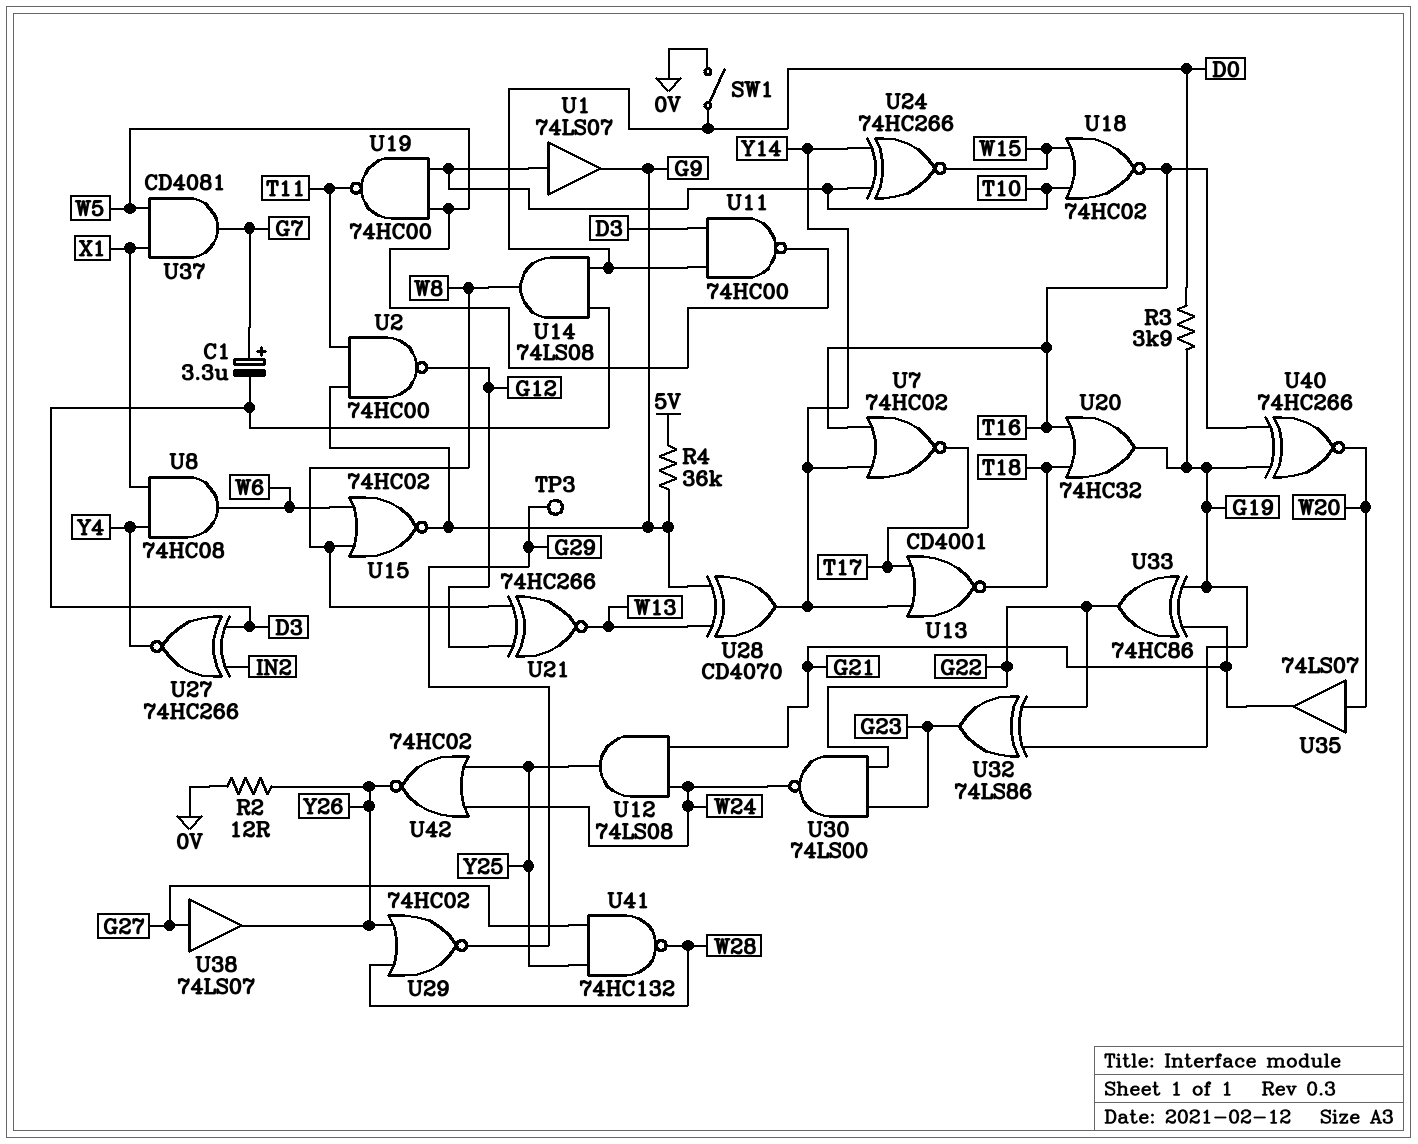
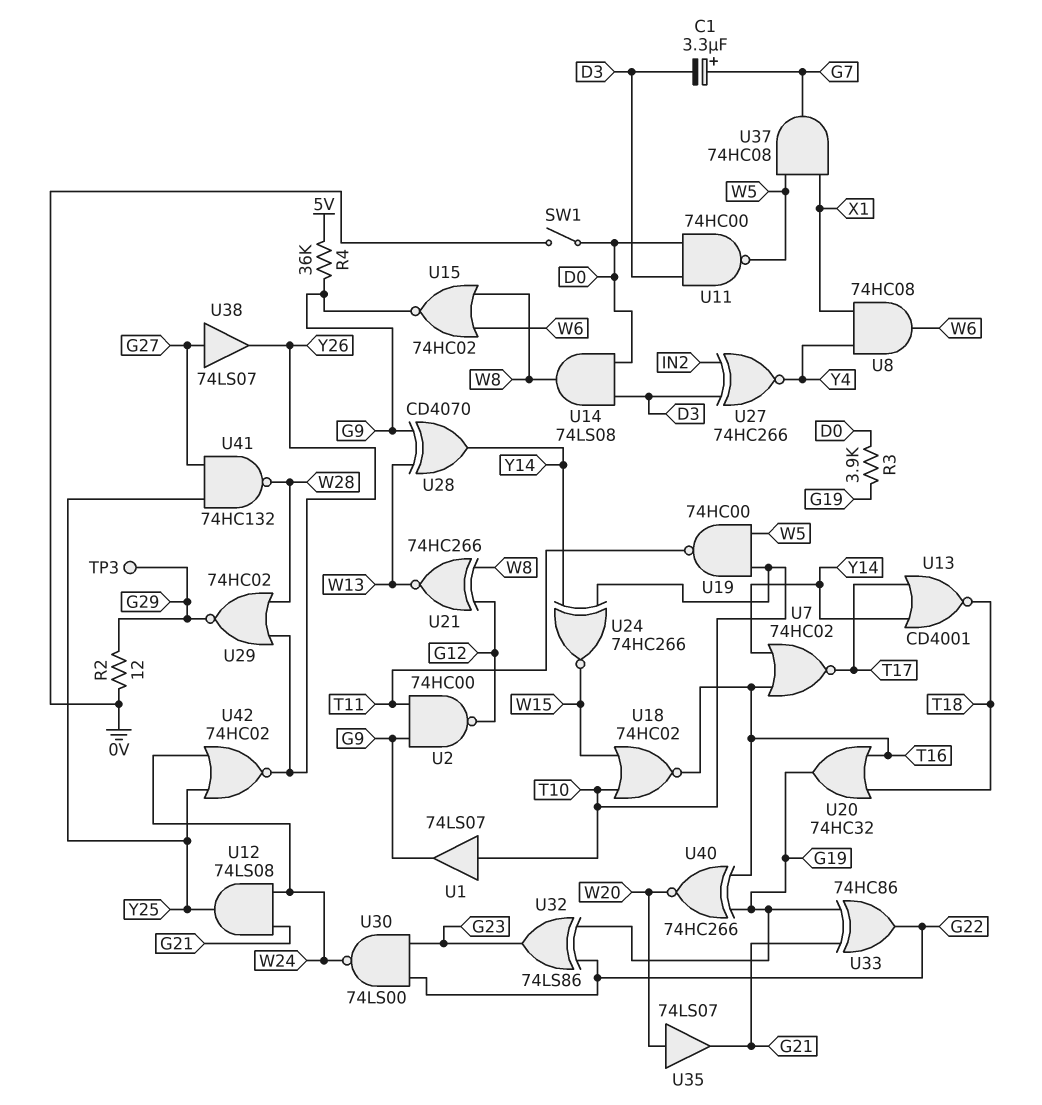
R2: 12 (0V, Y26) -> 12 (0V, G29)
U37: AND CD4081 (in W5, in X1, out G7) -> AND 74HC08 (in W5, in X1, out G7)

